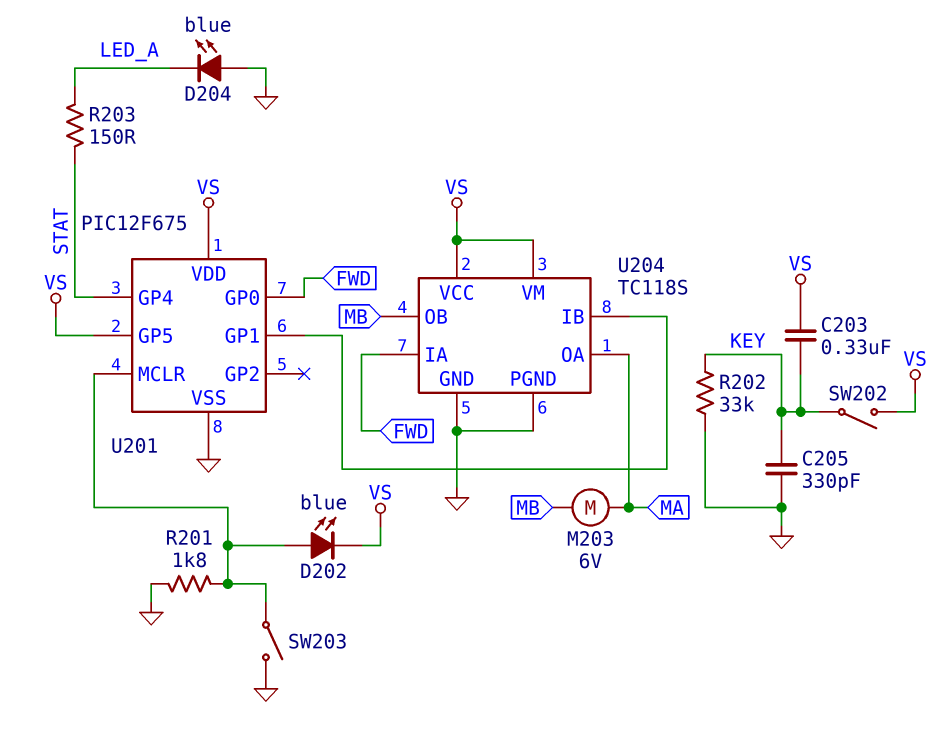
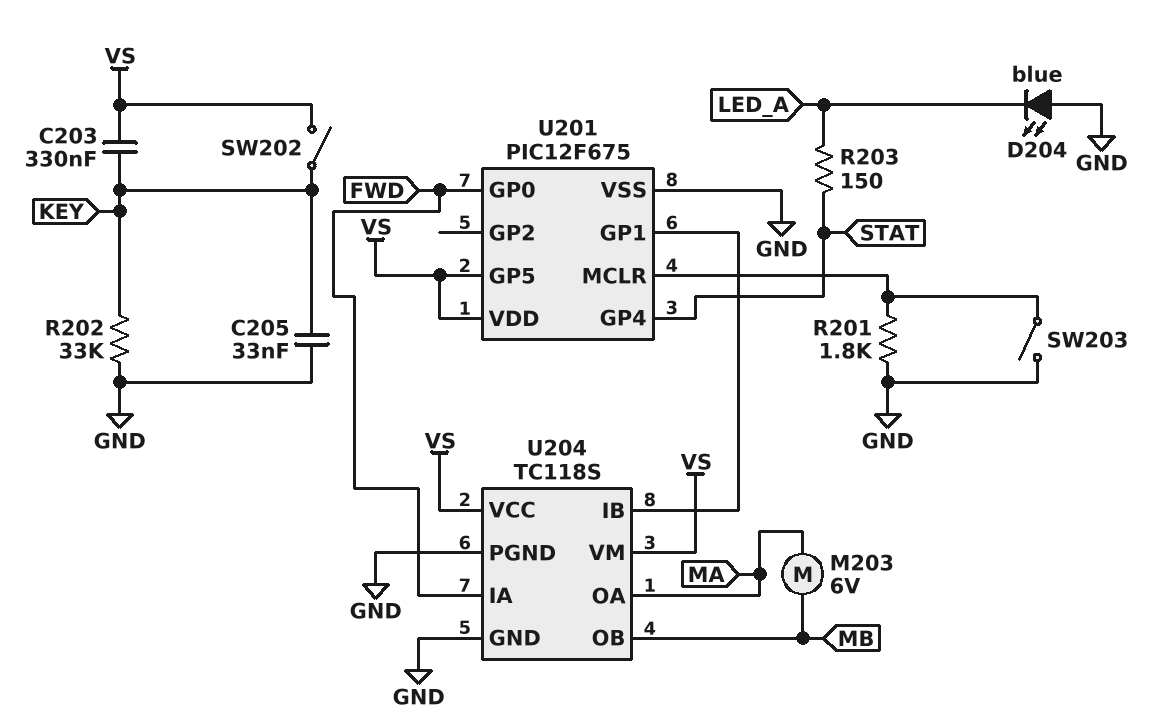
C205: 330pF (GND, KEY) -> 33nF (GND, KEY)
D202: LED blue (A U201/MCLR, K VS) -> none

